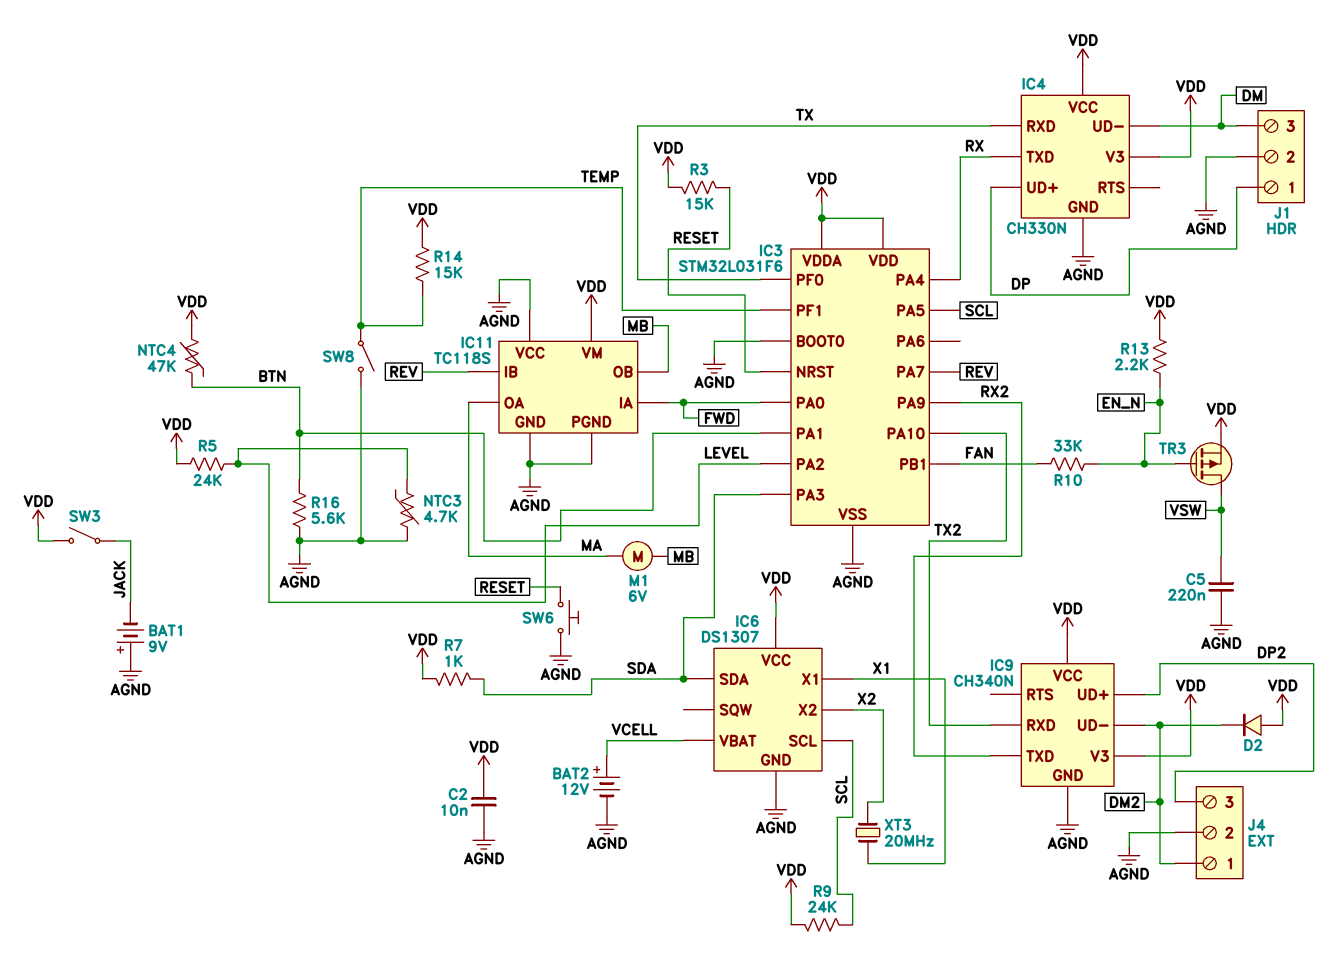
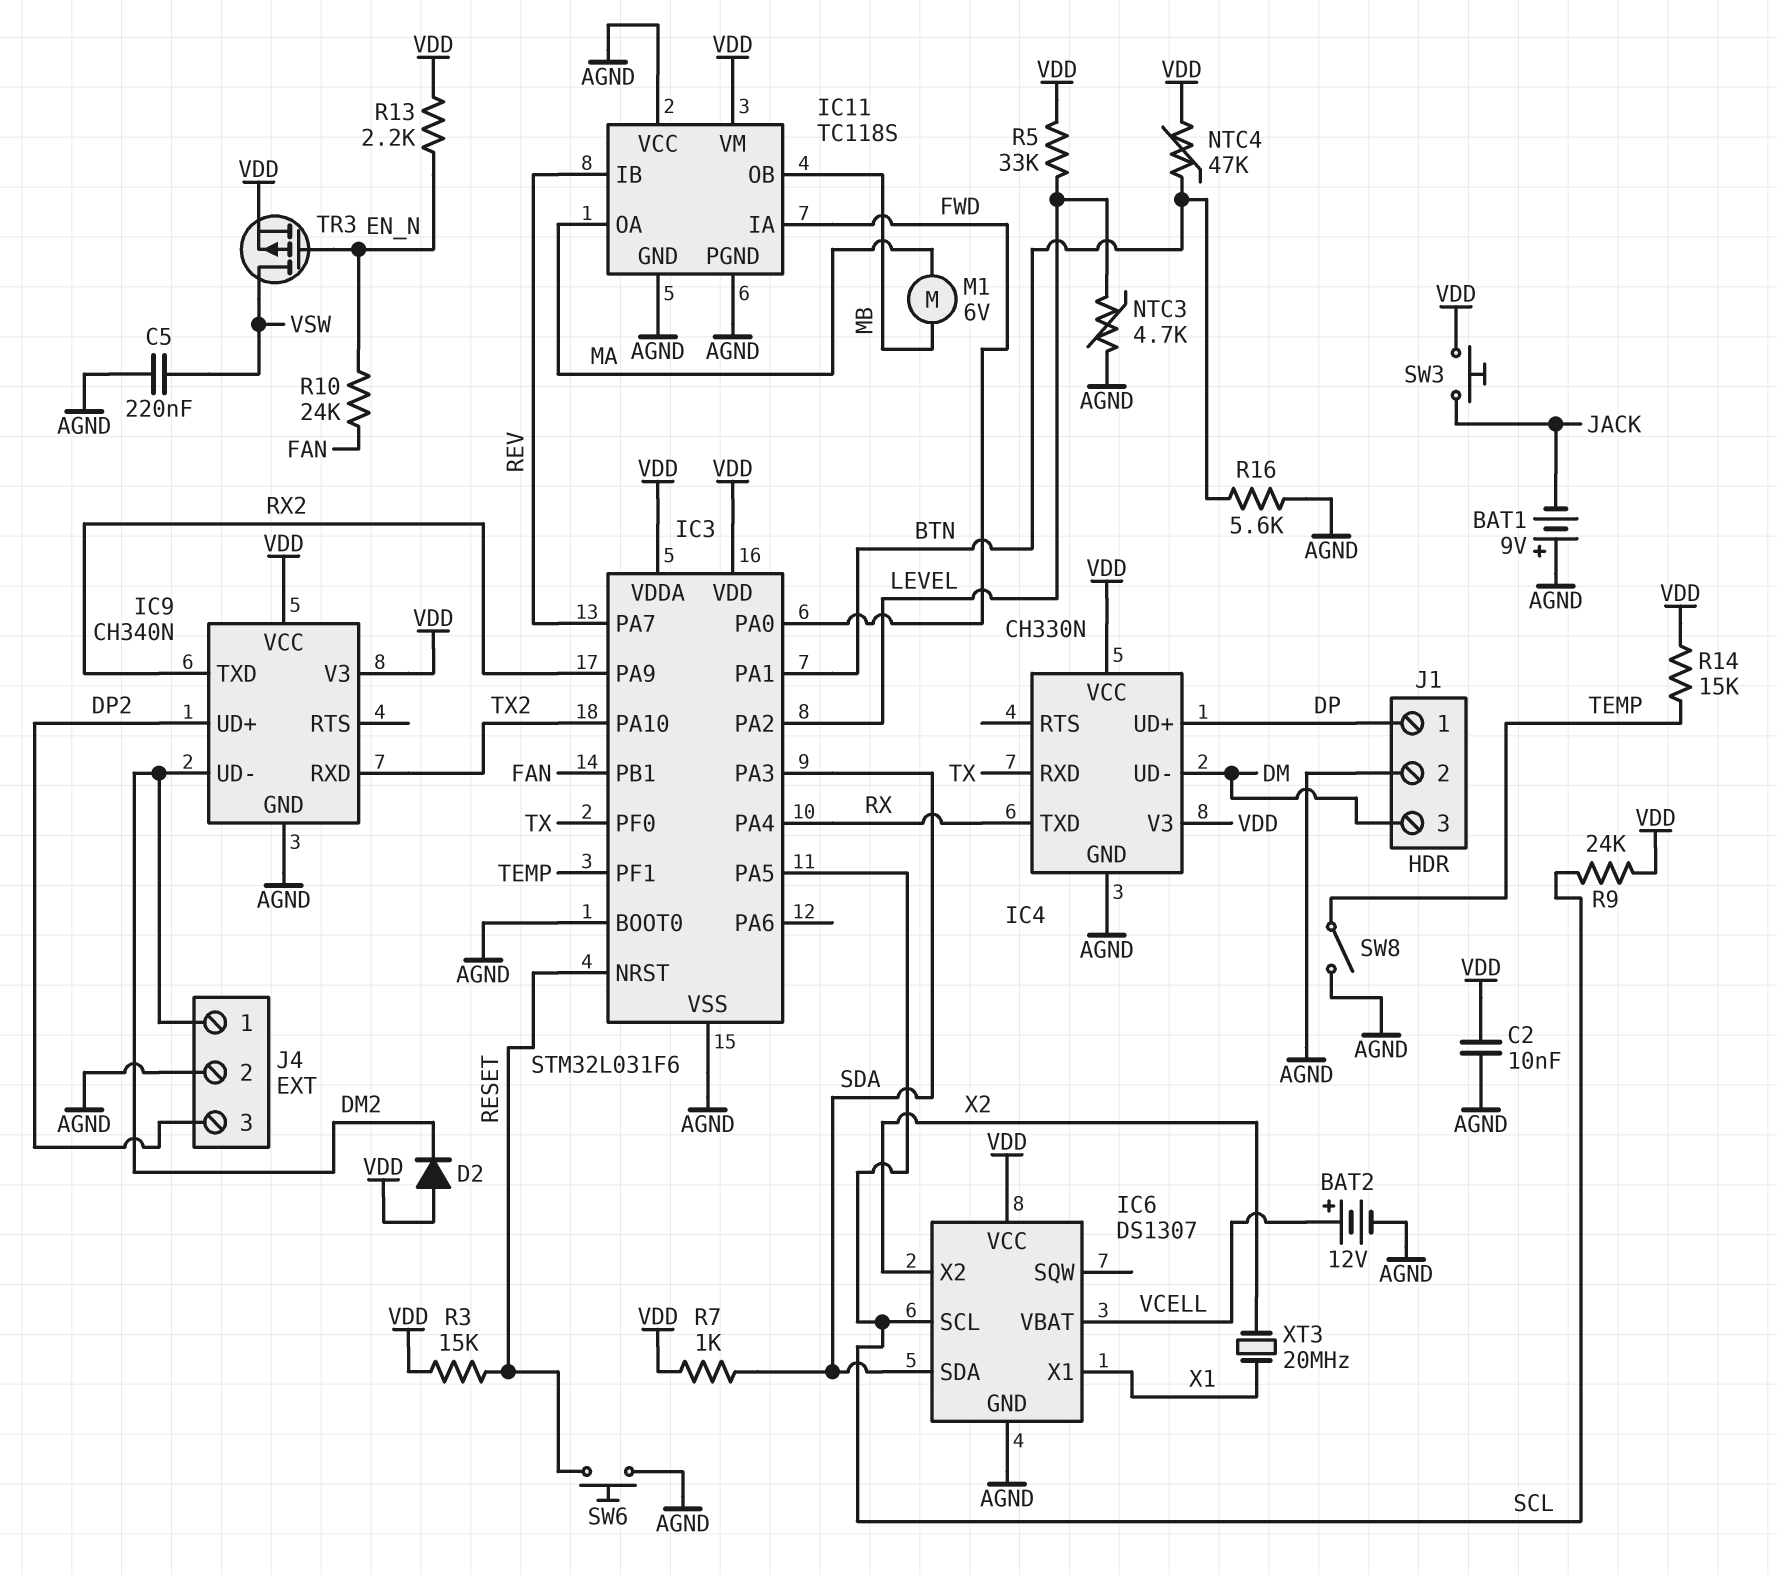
R5: 24k (LEVEL, VDD) -> 33k (LEVEL, VDD)
R10: 33k (EN_N, FAN) -> 24k (EN_N, FAN)
SW3: switch (JACK, VDD) -> button (JACK, VDD)

